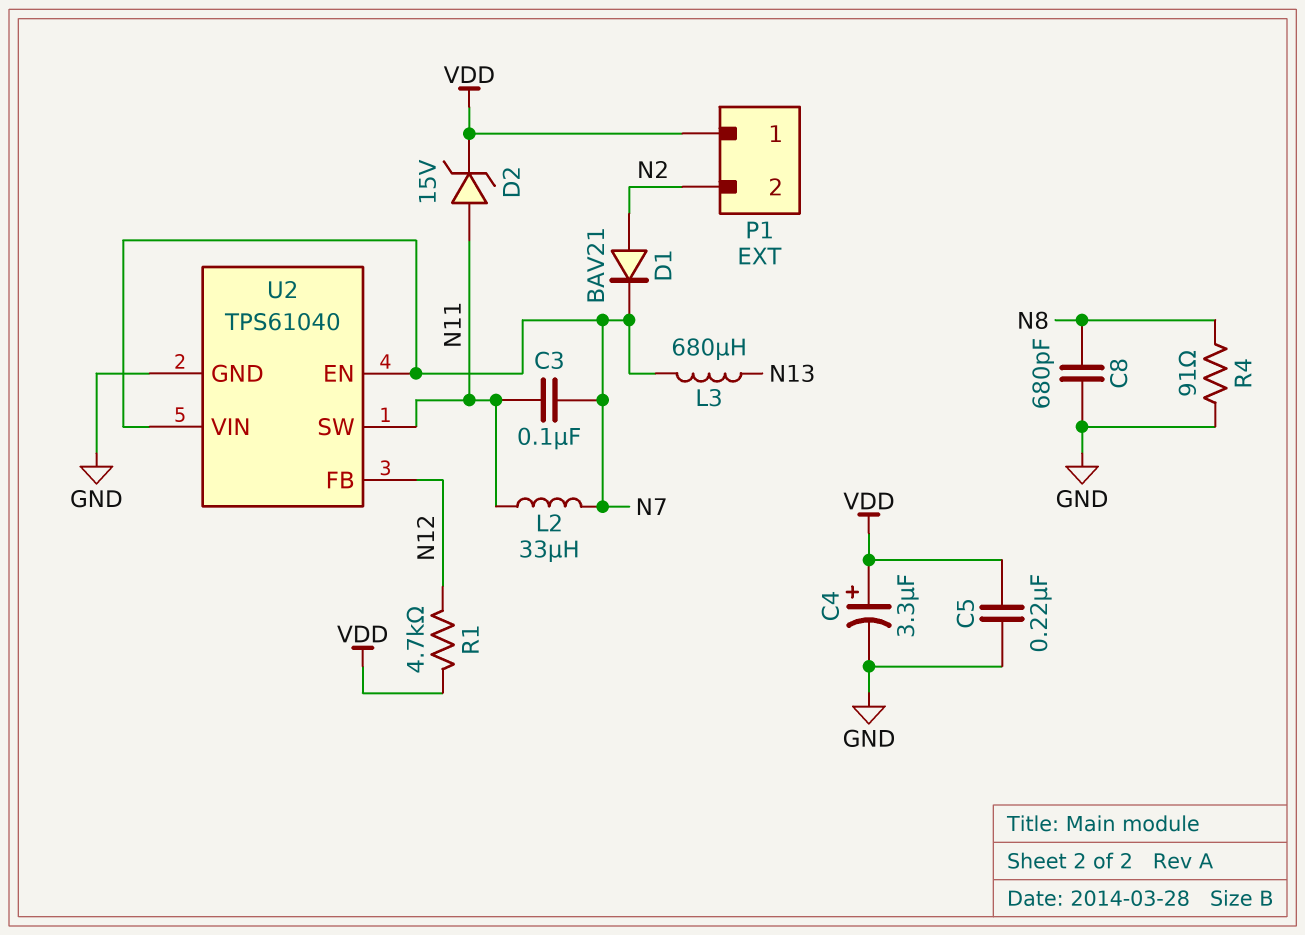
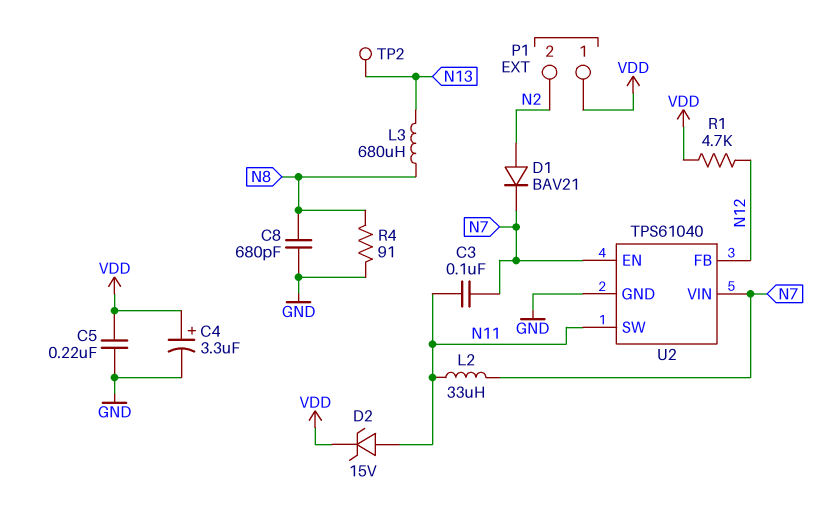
L3: 680uH (N7, N13) -> 680uH (N8, N13)
TP2: none -> test point (N13)

